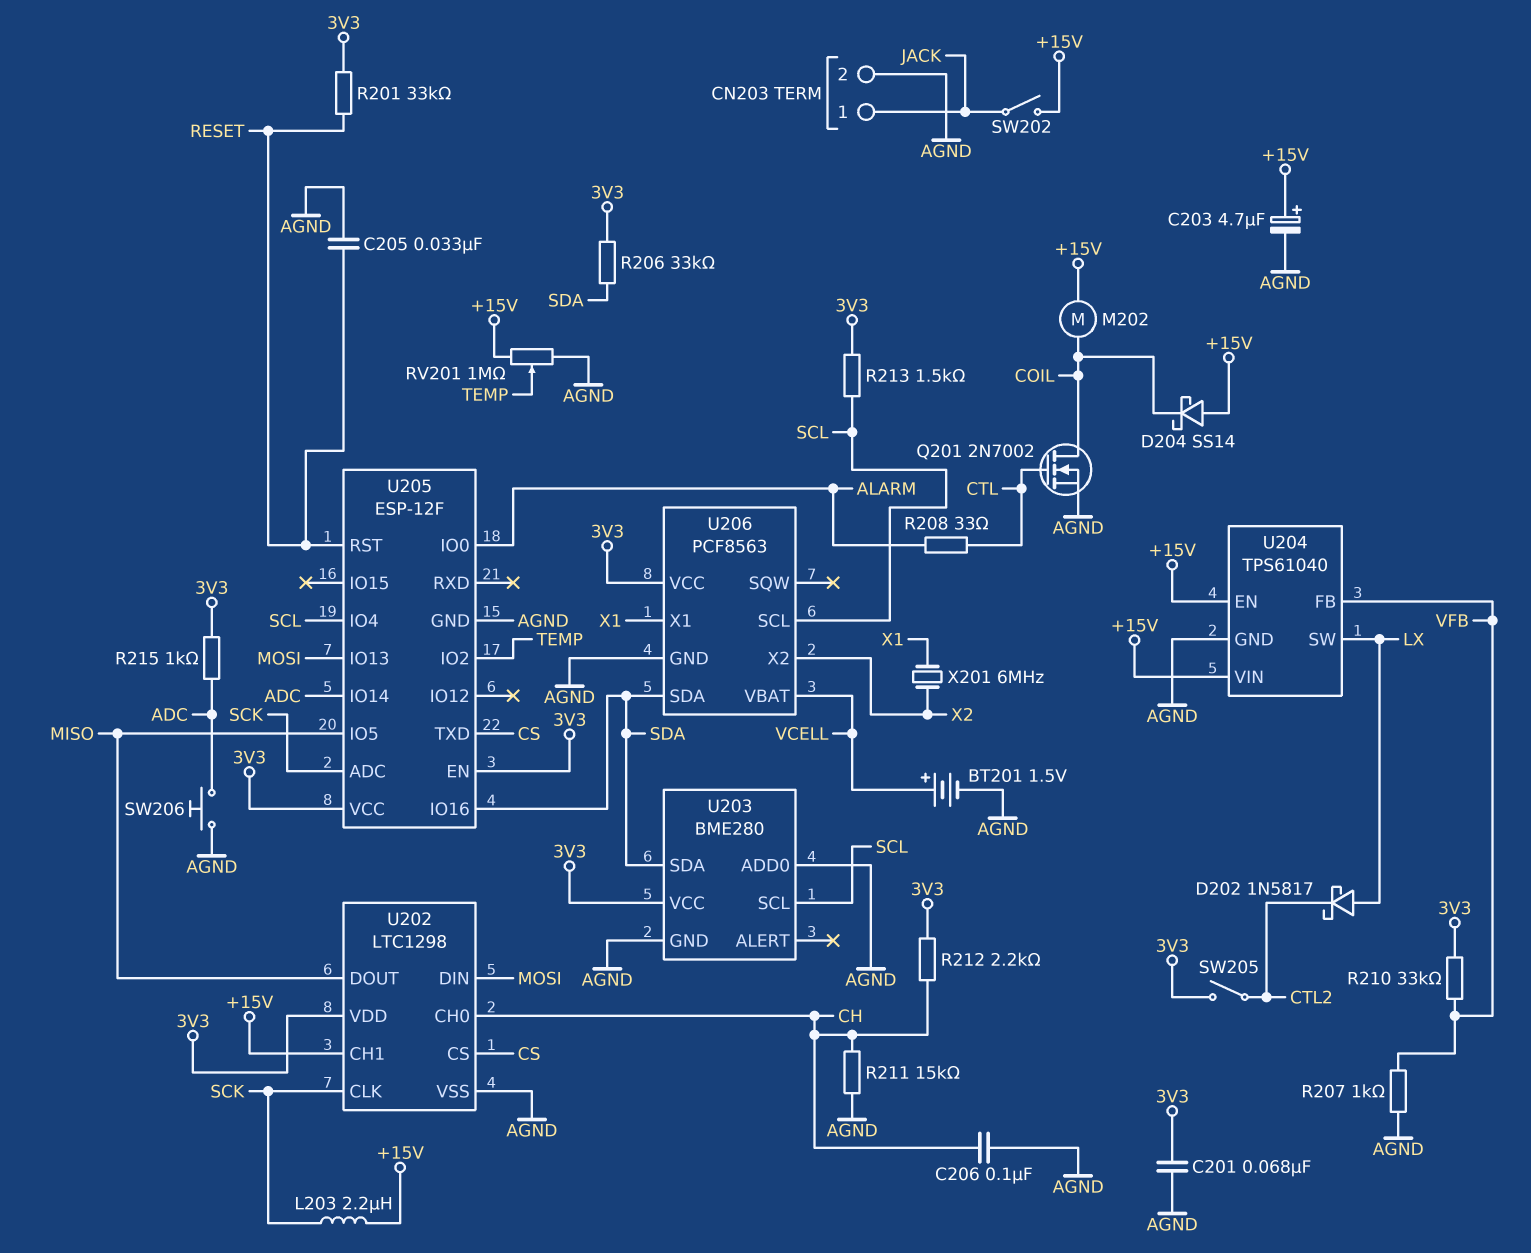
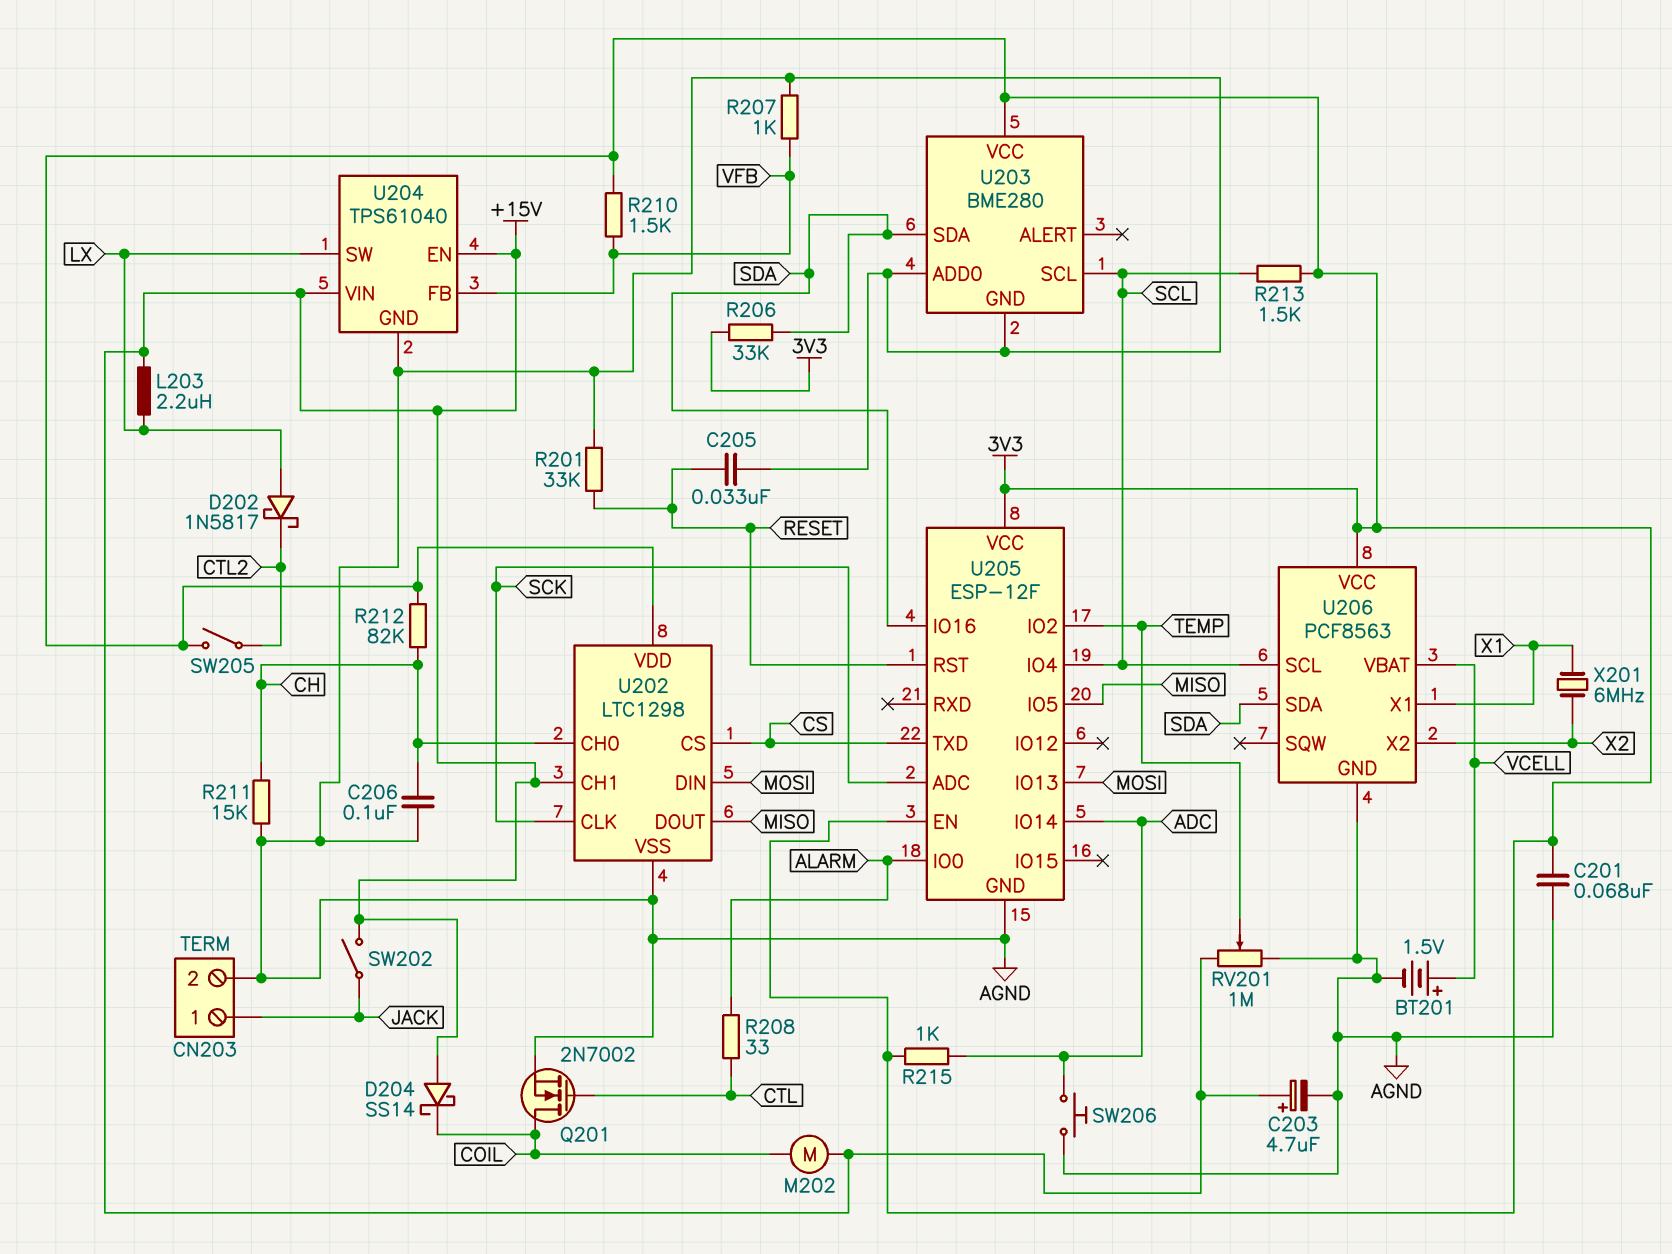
L203: 2.2uH (+15V, SCK) -> 2.2uH (+15V, LX)
R201: 33k (3V3, RESET) -> 33k (AGND, RESET)
R210: 33k (3V3, VFB) -> 1.5k (3V3, VFB)
R212: 2.2k (3V3, CH) -> 82k (3V3, CH)

